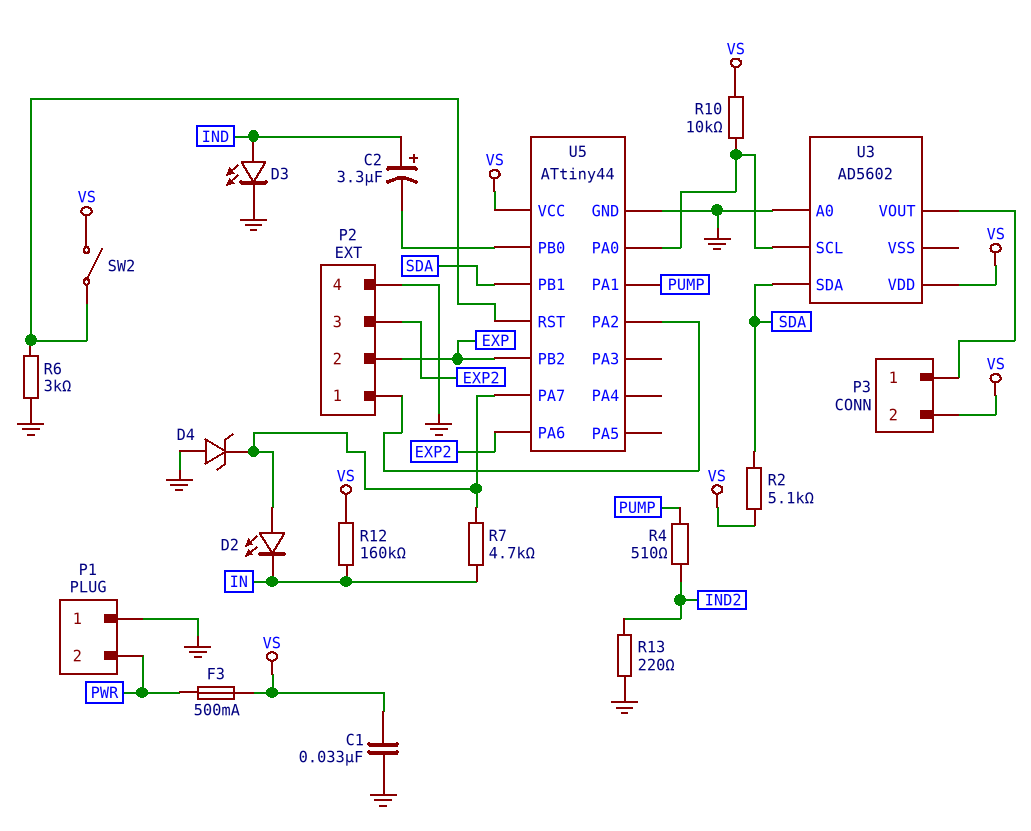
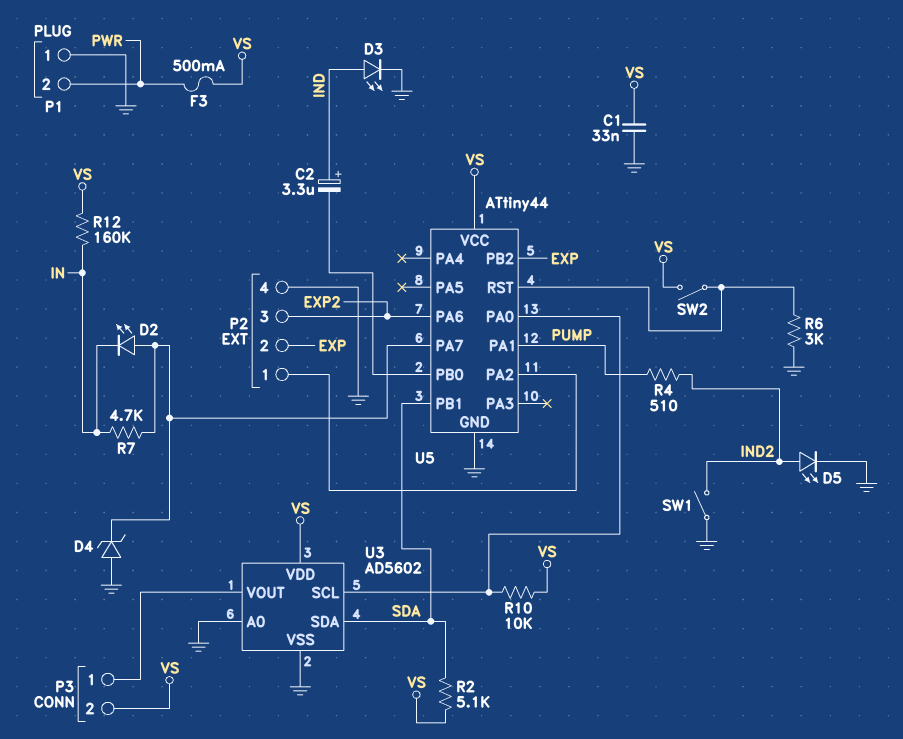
D5: none -> LED (A IND2, K GND)
R13: 220 (GND, IND2) -> none
SW1: none -> switch (GND, IND2)
U3 pin VSS: none -> GND

